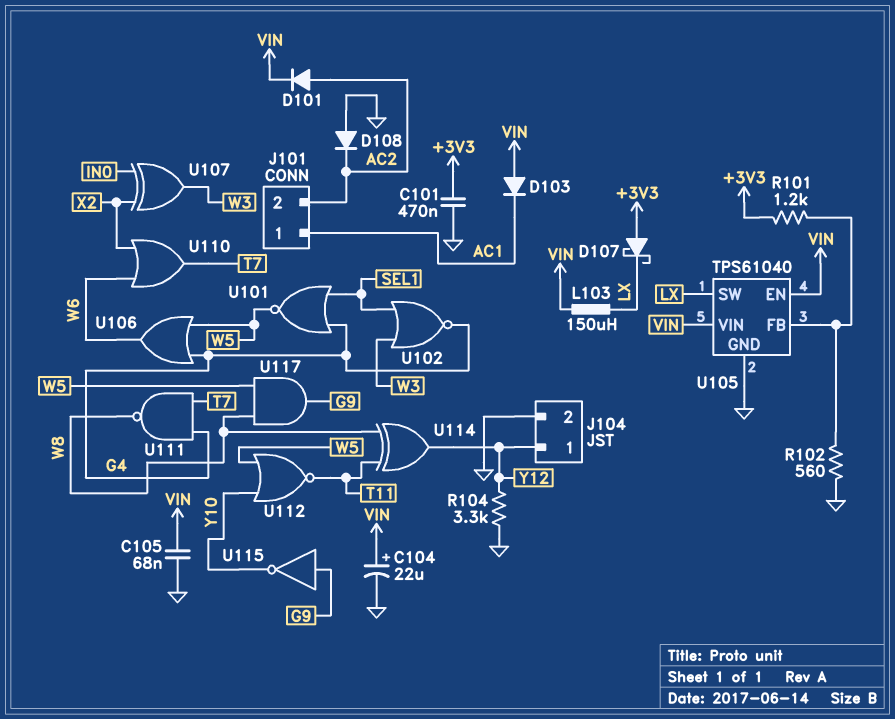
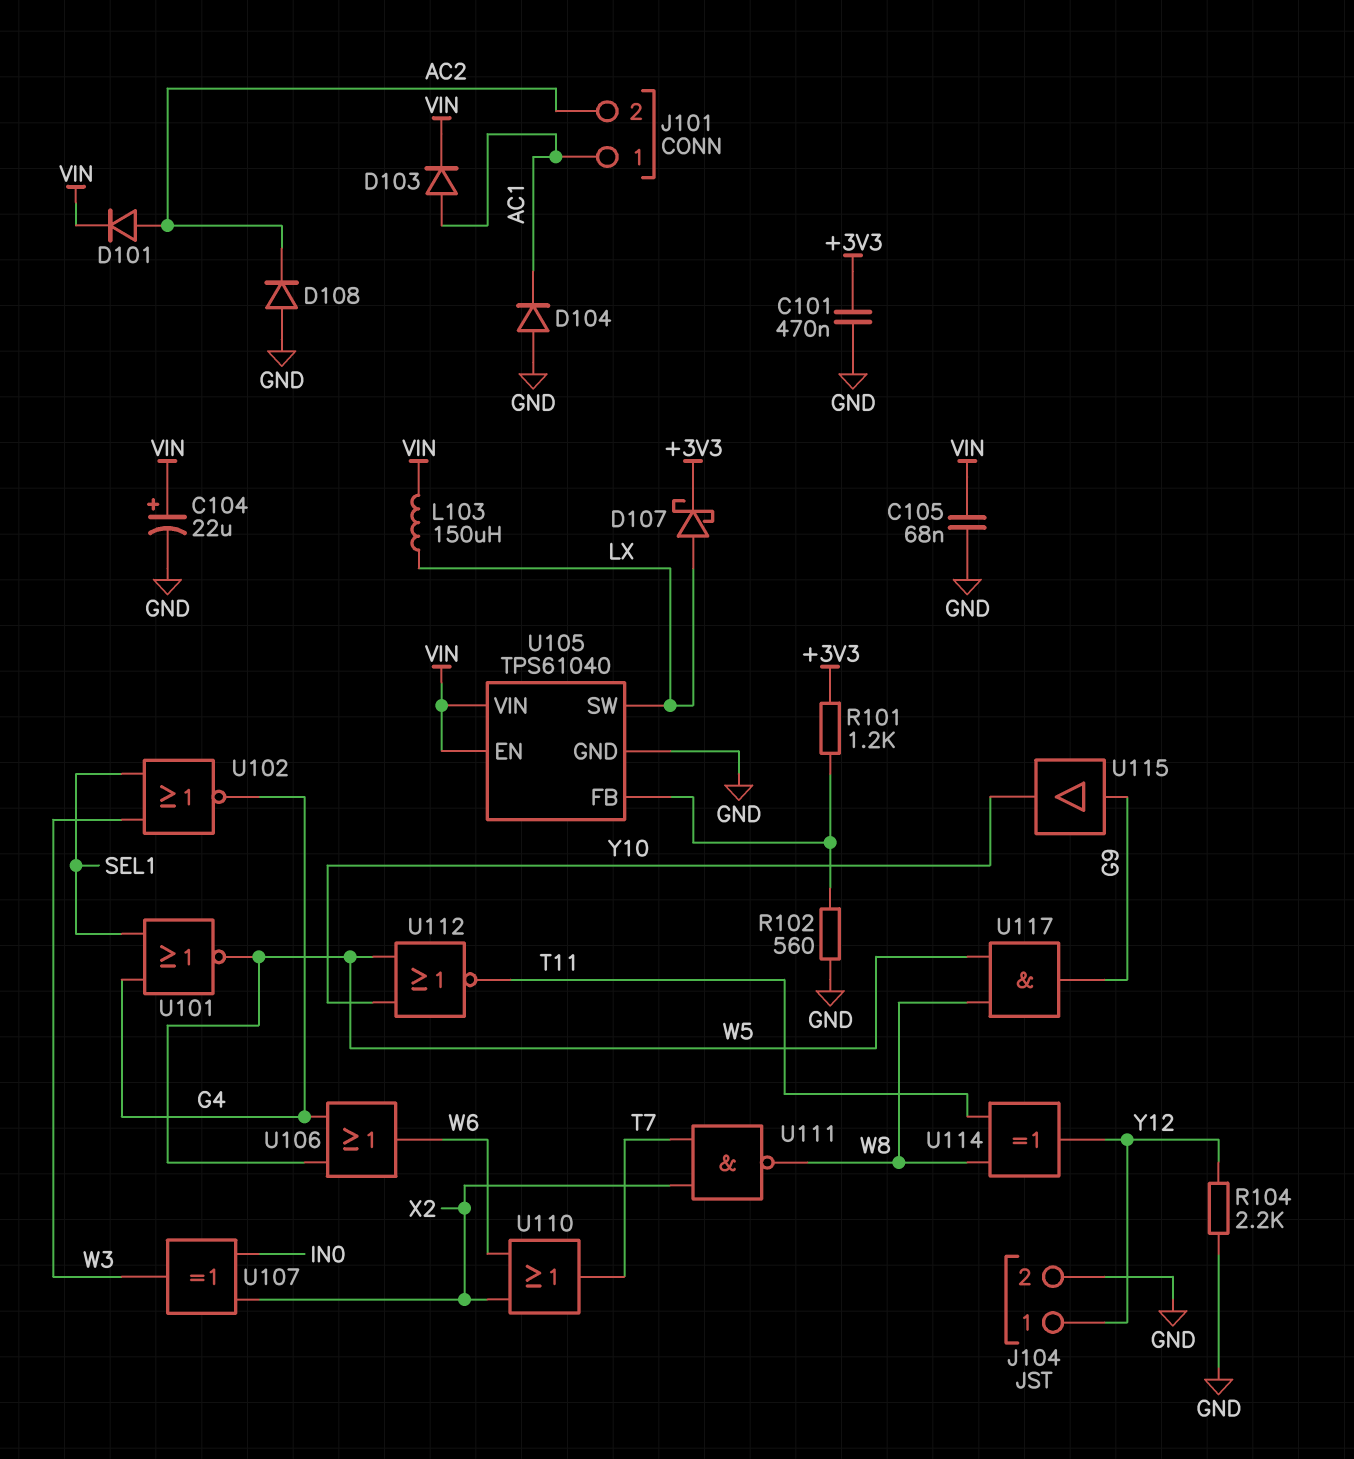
D103: diode (A VIN, K AC1) -> diode (A AC1, K VIN)
D104: none -> diode (A GND, K AC1)
D107: schottky (A +3V3, K LX) -> schottky (A LX, K +3V3)
R104: 3.3k (GND, Y12) -> 2.2k (GND, Y12)
U111: NAND (in G4, in T7, out W8) -> NAND (in T7, in X2, out W8)
U115: NOT (in G9, out Y10) -> buffer (in G9, out Y10)

